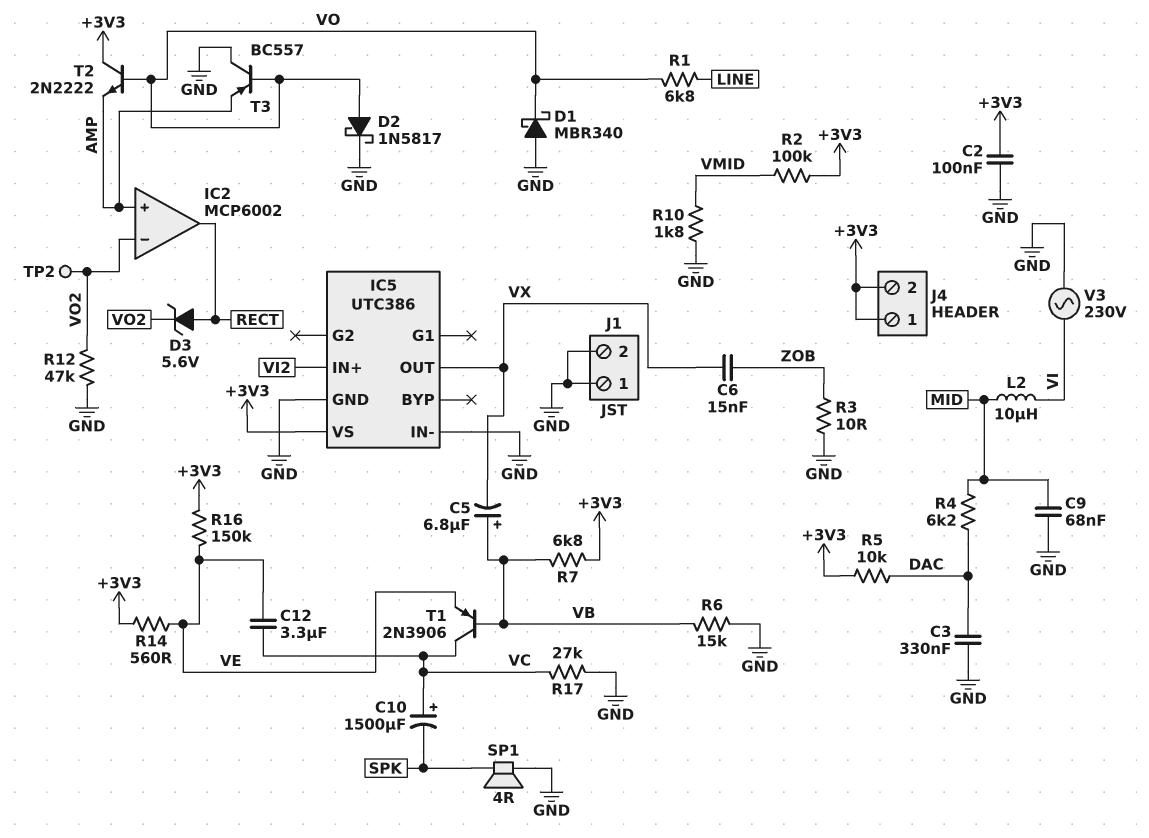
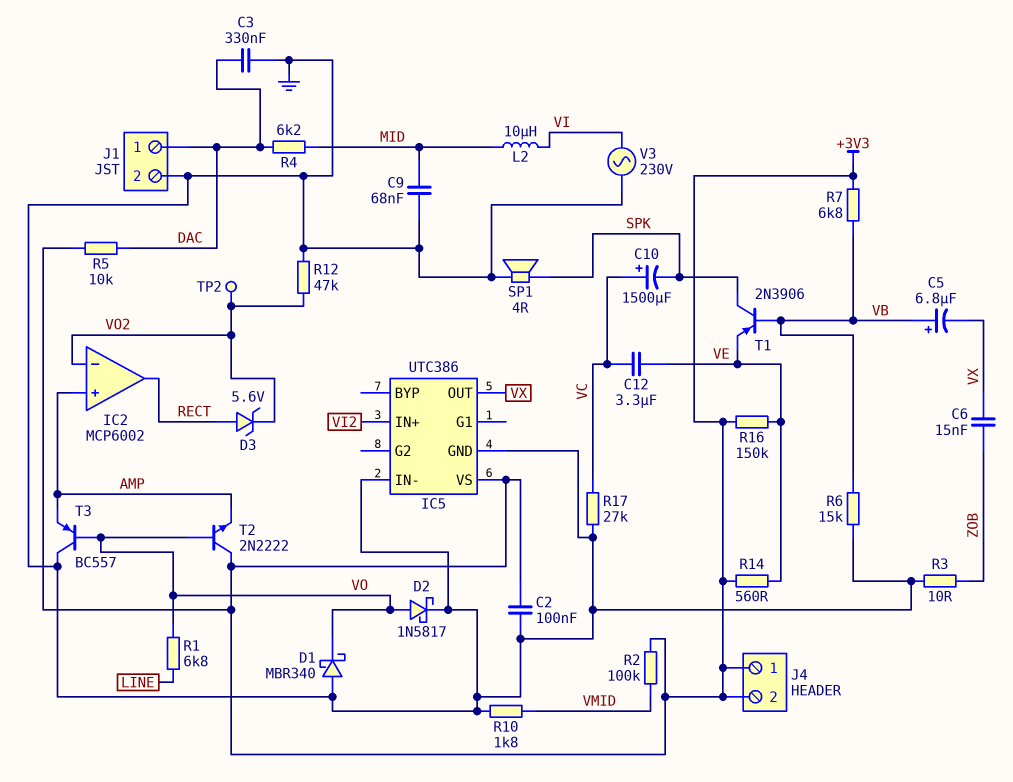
J1 pin 1: GND -> DAC
T1: PNP 2N3906 (B VB, C VC, E VE) -> PNP 2N3906 (B VB, C SPK, E VE)

